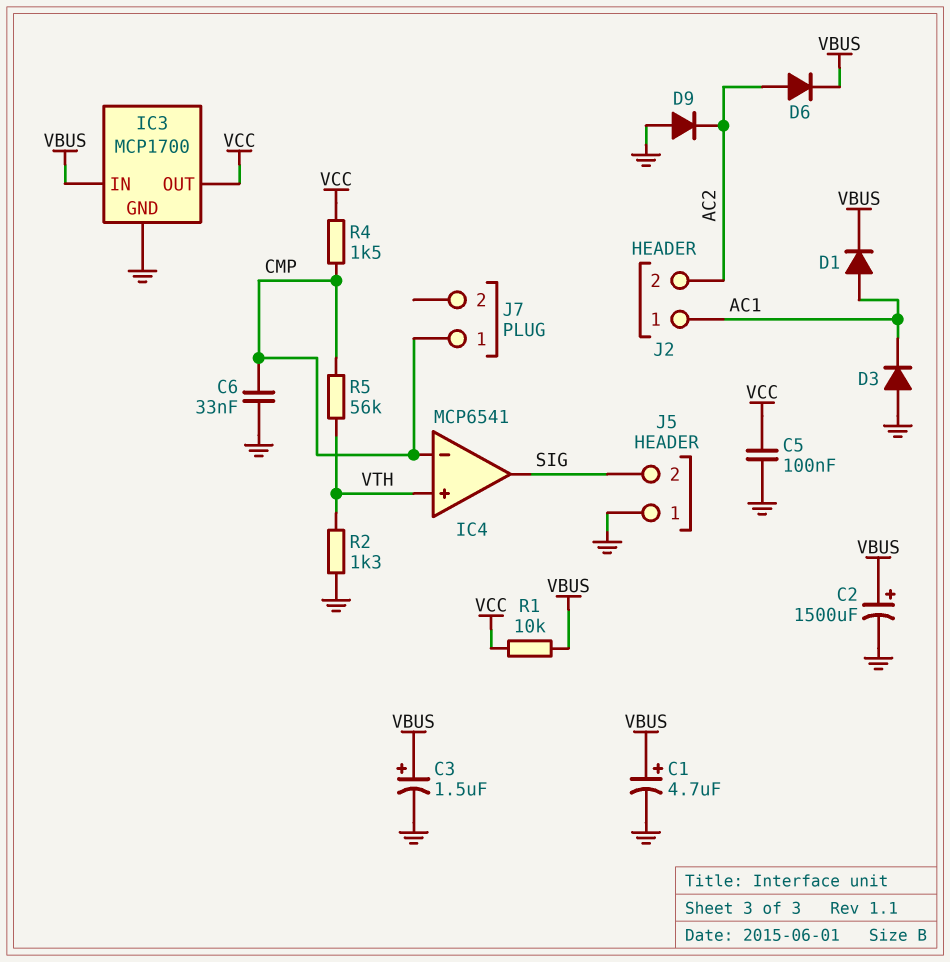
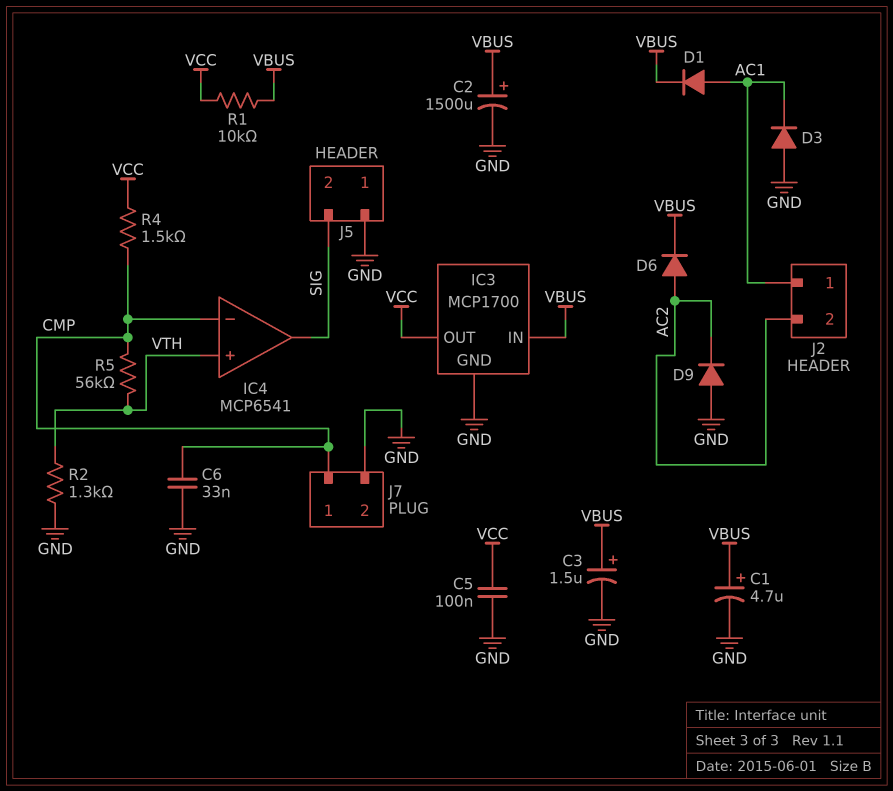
J7 pin 2: none -> GND

